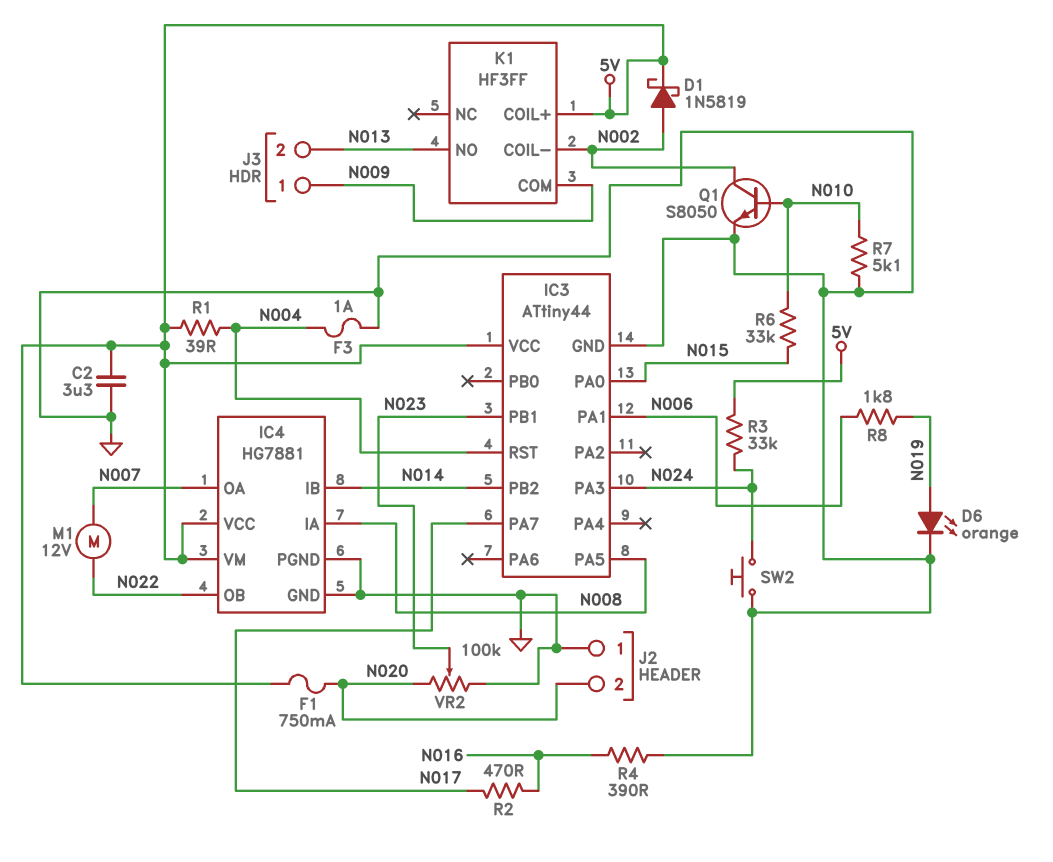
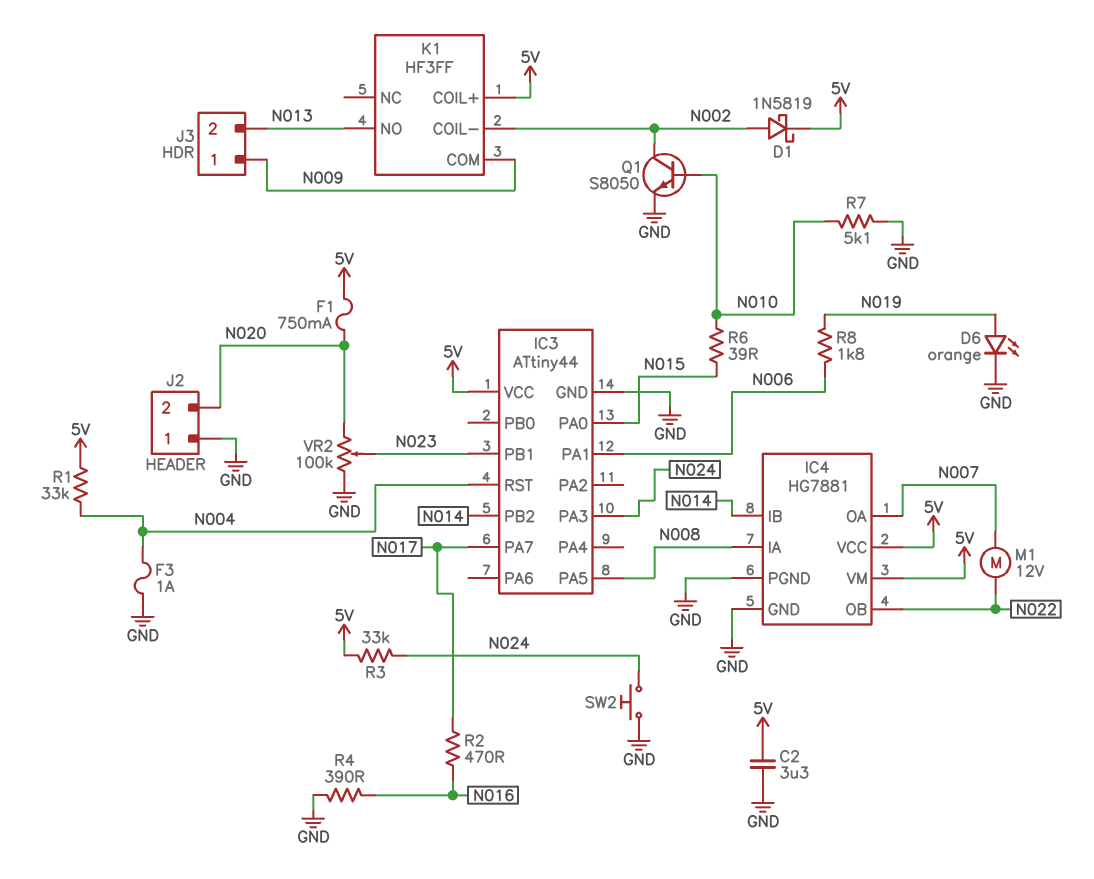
R1: 39 (5V, N004) -> 33k (5V, N004)
R6: 33k (N010, N015) -> 39 (N010, N015)

